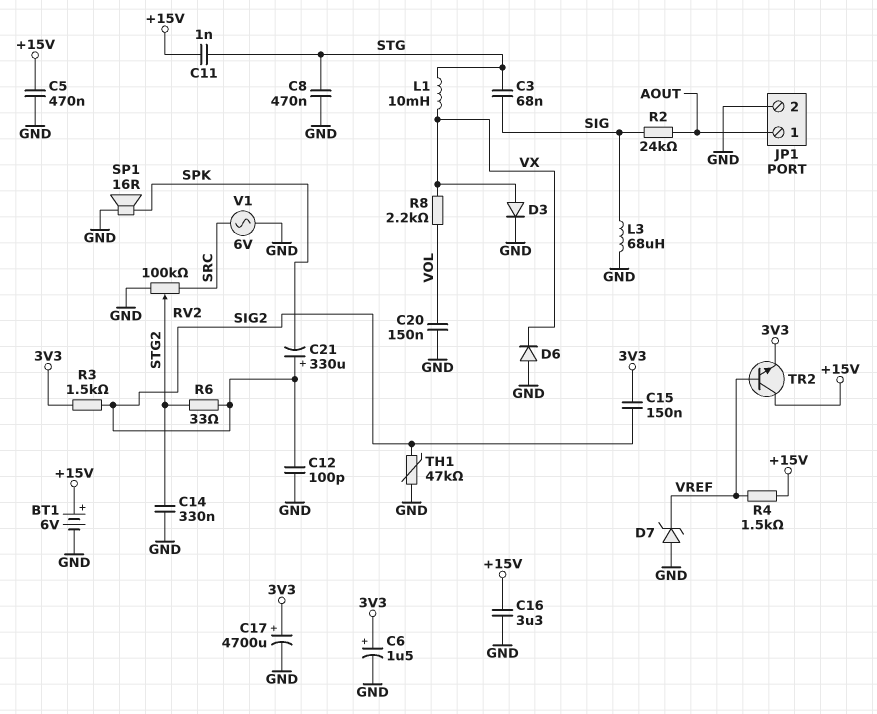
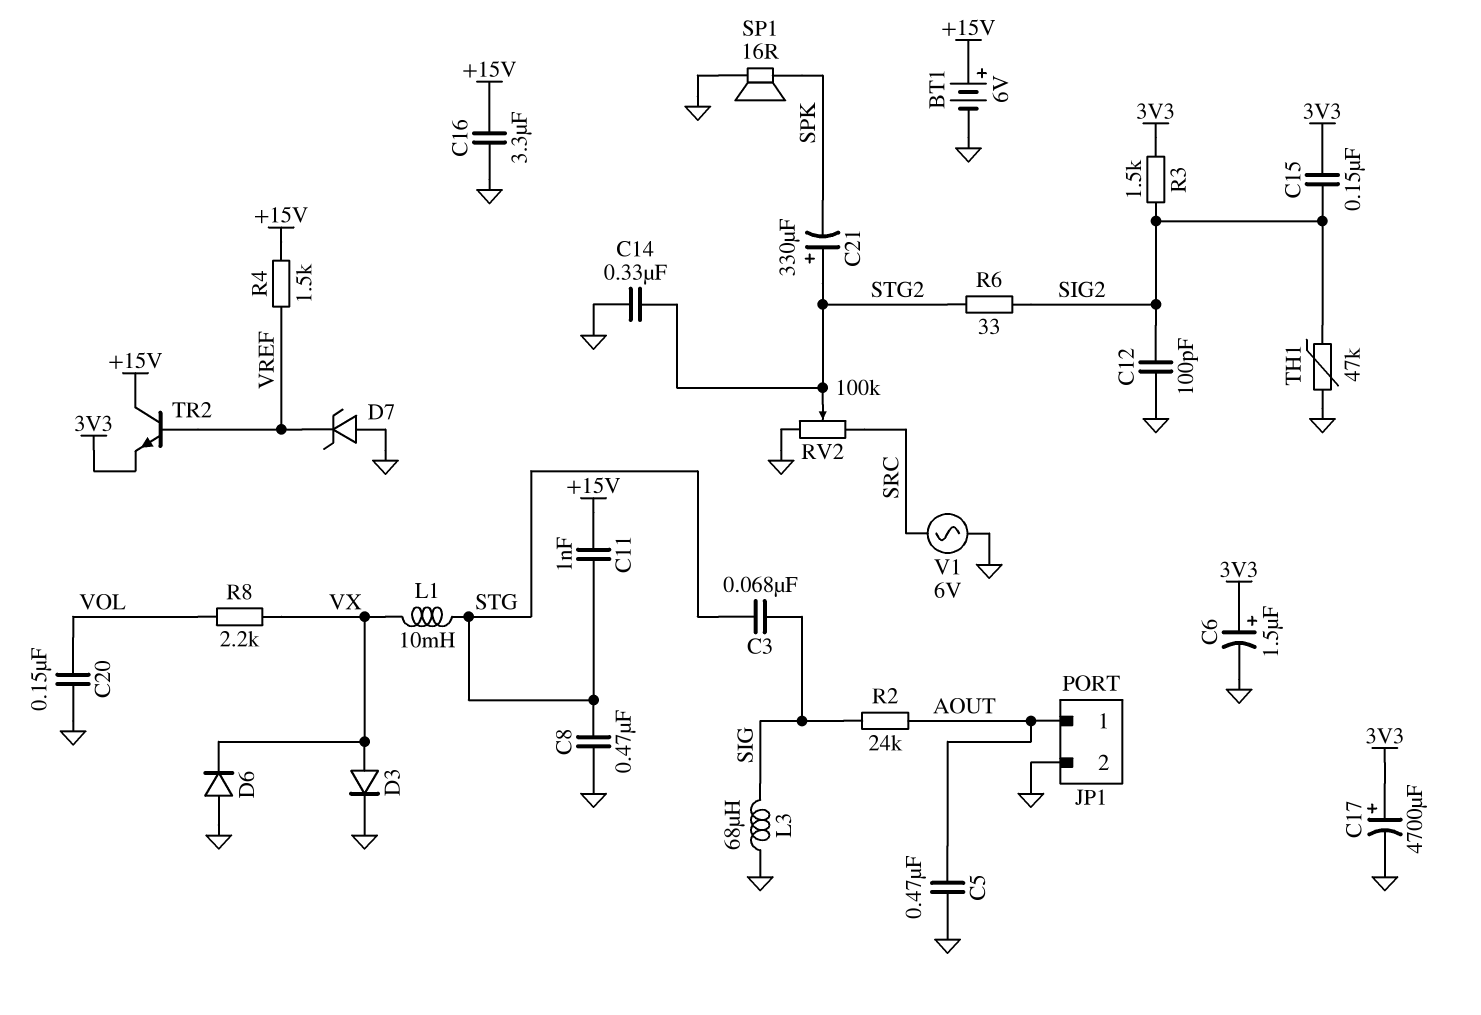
C5: 470nF (+15V, GND) -> 470nF (AOUT, GND)
C21: 330uF (plus SIG2, minus SPK) -> 330uF (plus STG2, minus SPK)

